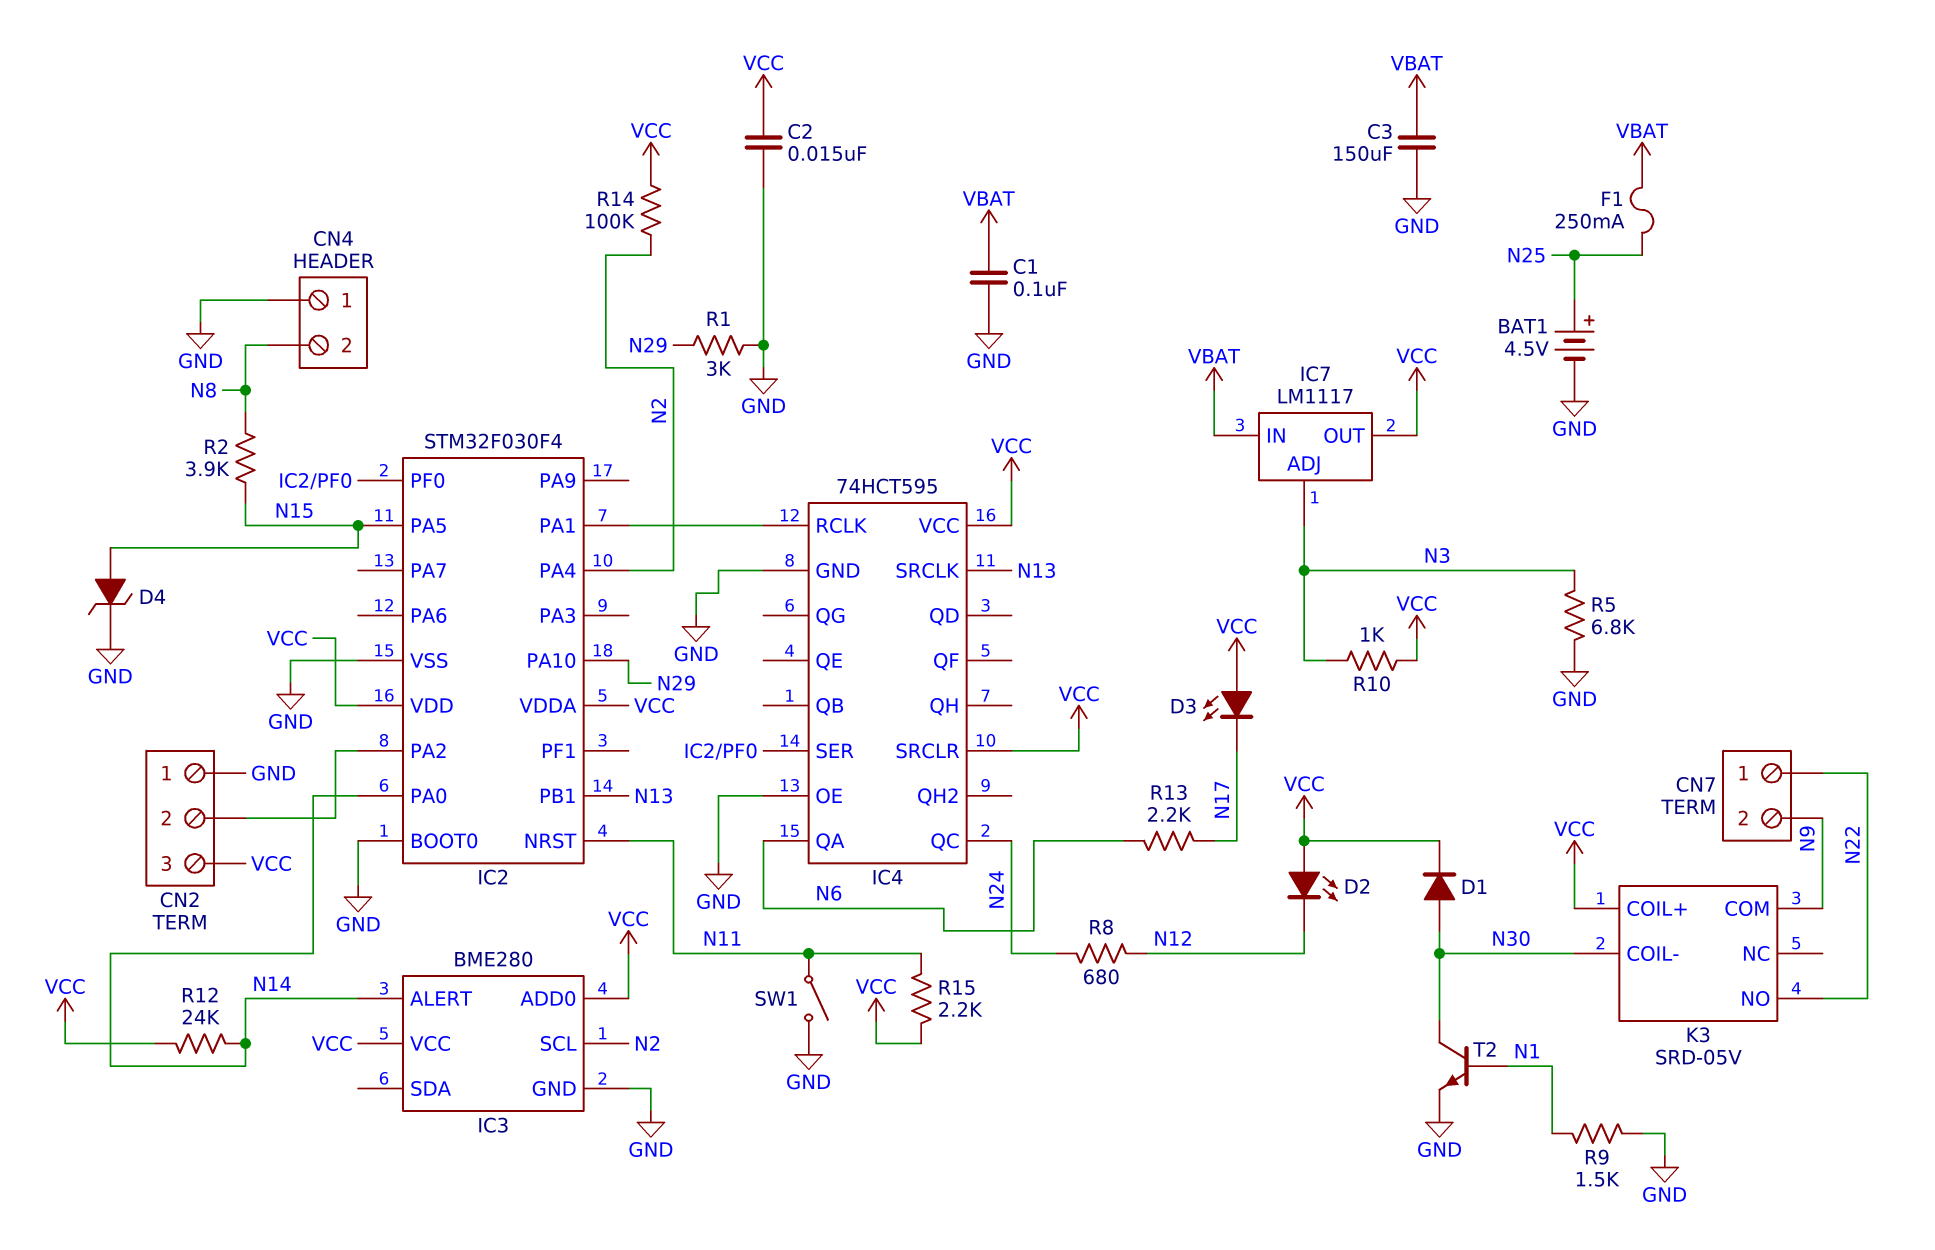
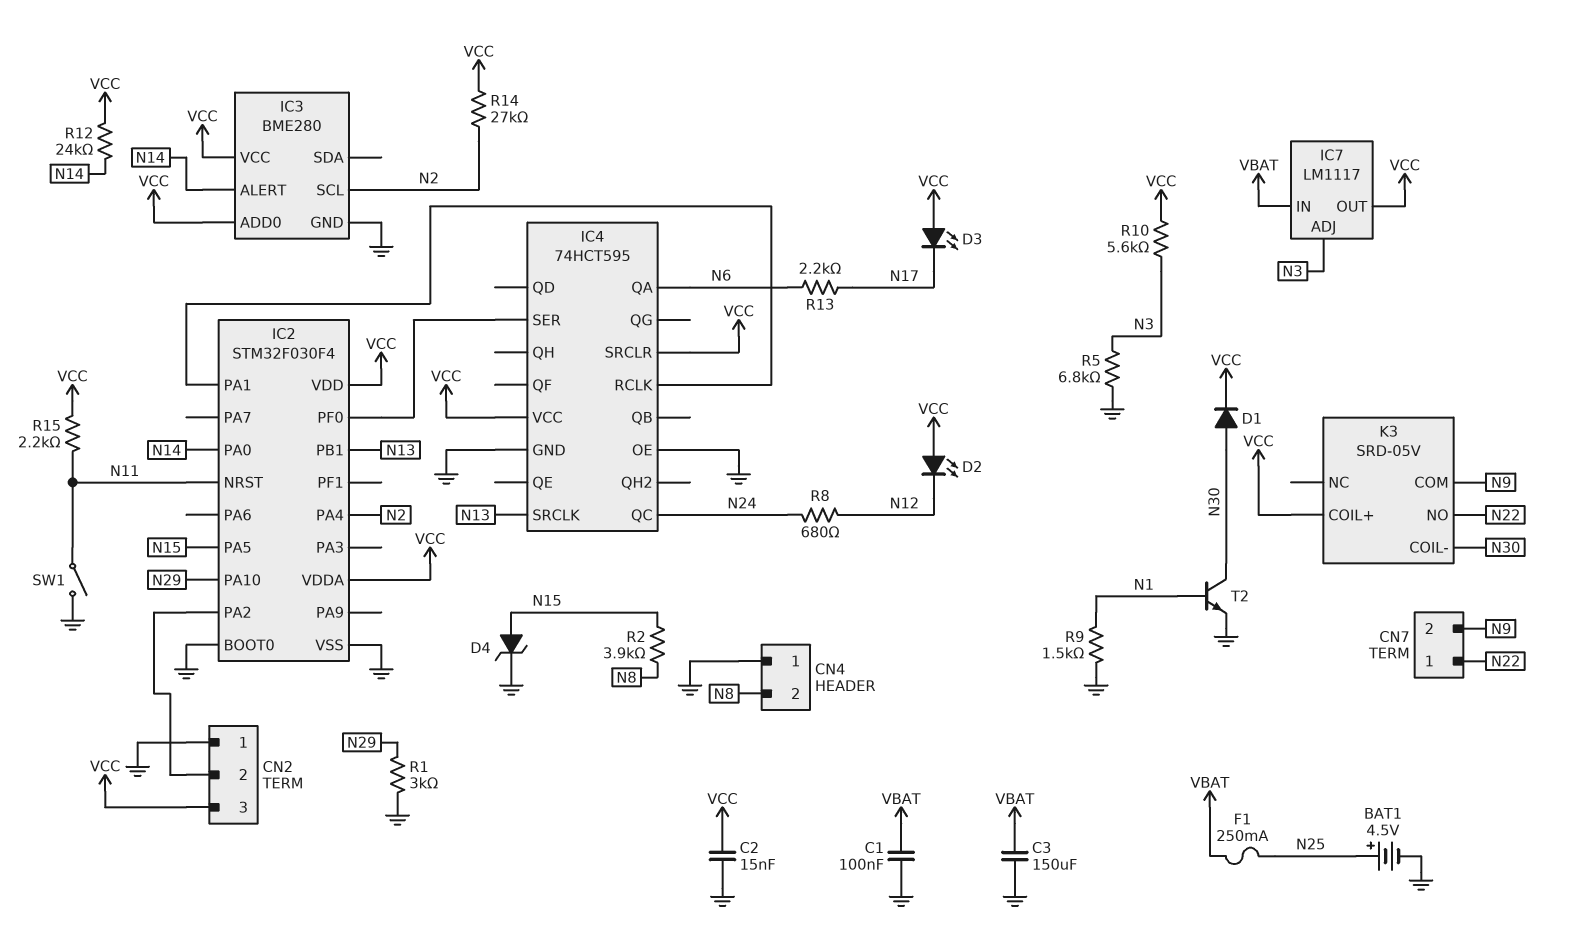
R10: 1k (N3, VCC) -> 5.6k (N3, VCC)
R14: 100k (N2, VCC) -> 27k (N2, VCC)

